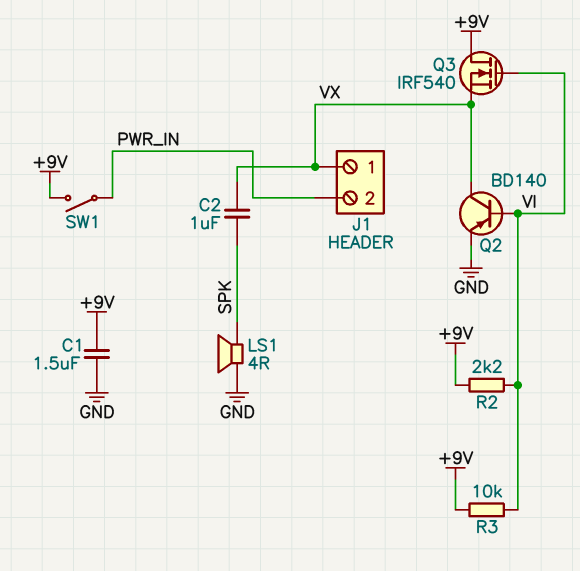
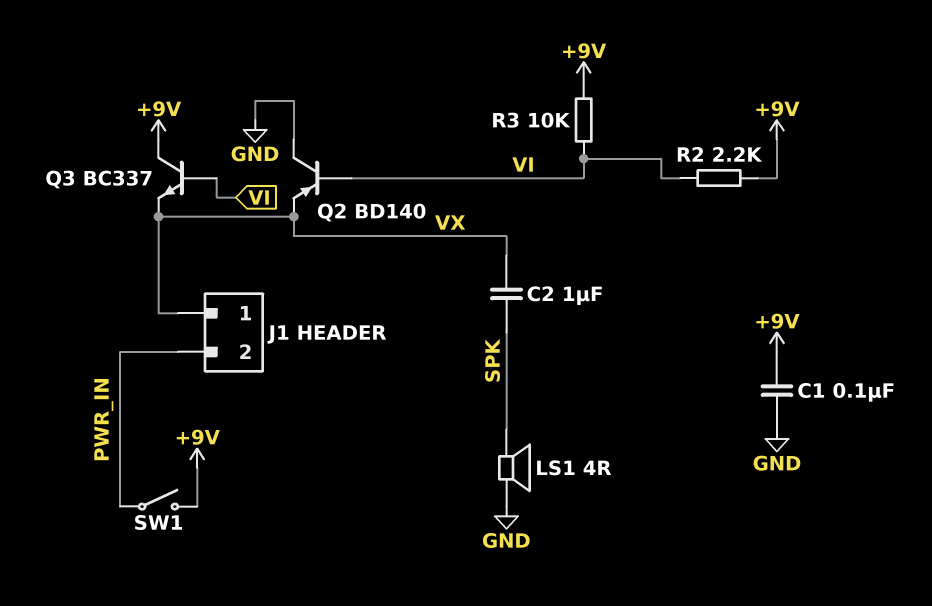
C1: 1.5uF (+9V, GND) -> 100nF (+9V, GND)
Q2: PNP BD140 (B VI, C VX, E GND) -> PNP BD140 (B VI, C GND, E VX)
Q3: NMOS IRF540 (G VI, D +9V, S VX) -> NPN BC337 (B VI, C +9V, E VX)

